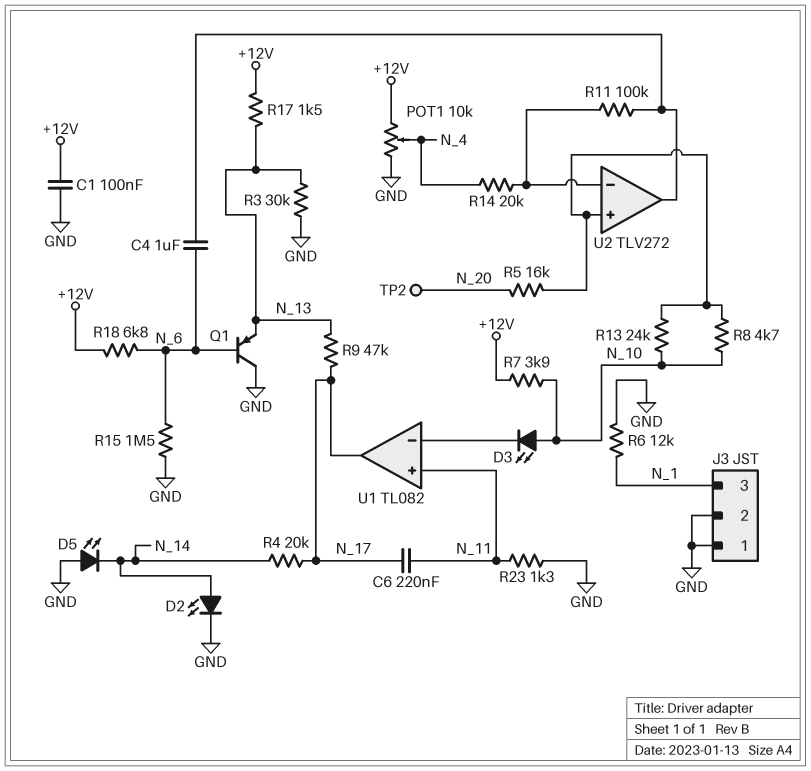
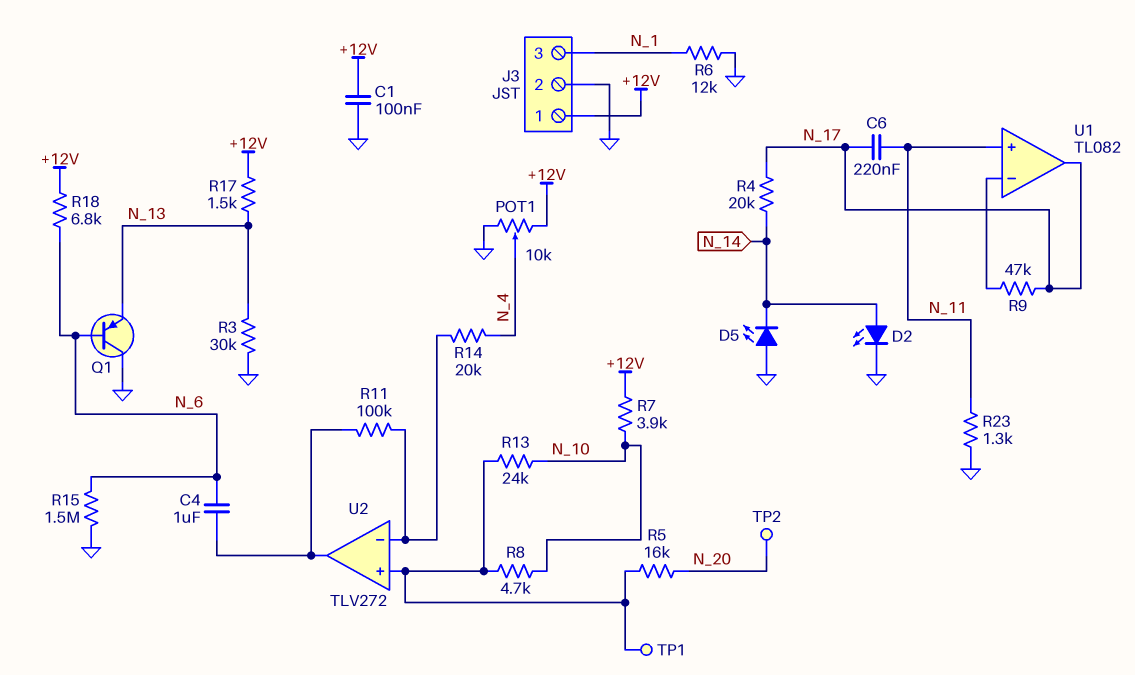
D3: LED (A N_10, K U1/in-) -> none
J3 pin 1: GND -> +12V
R9: 47k (N_13, N_17) -> 47k (N_17, U1/in-)
TP1: none -> test point (U2/in+)

